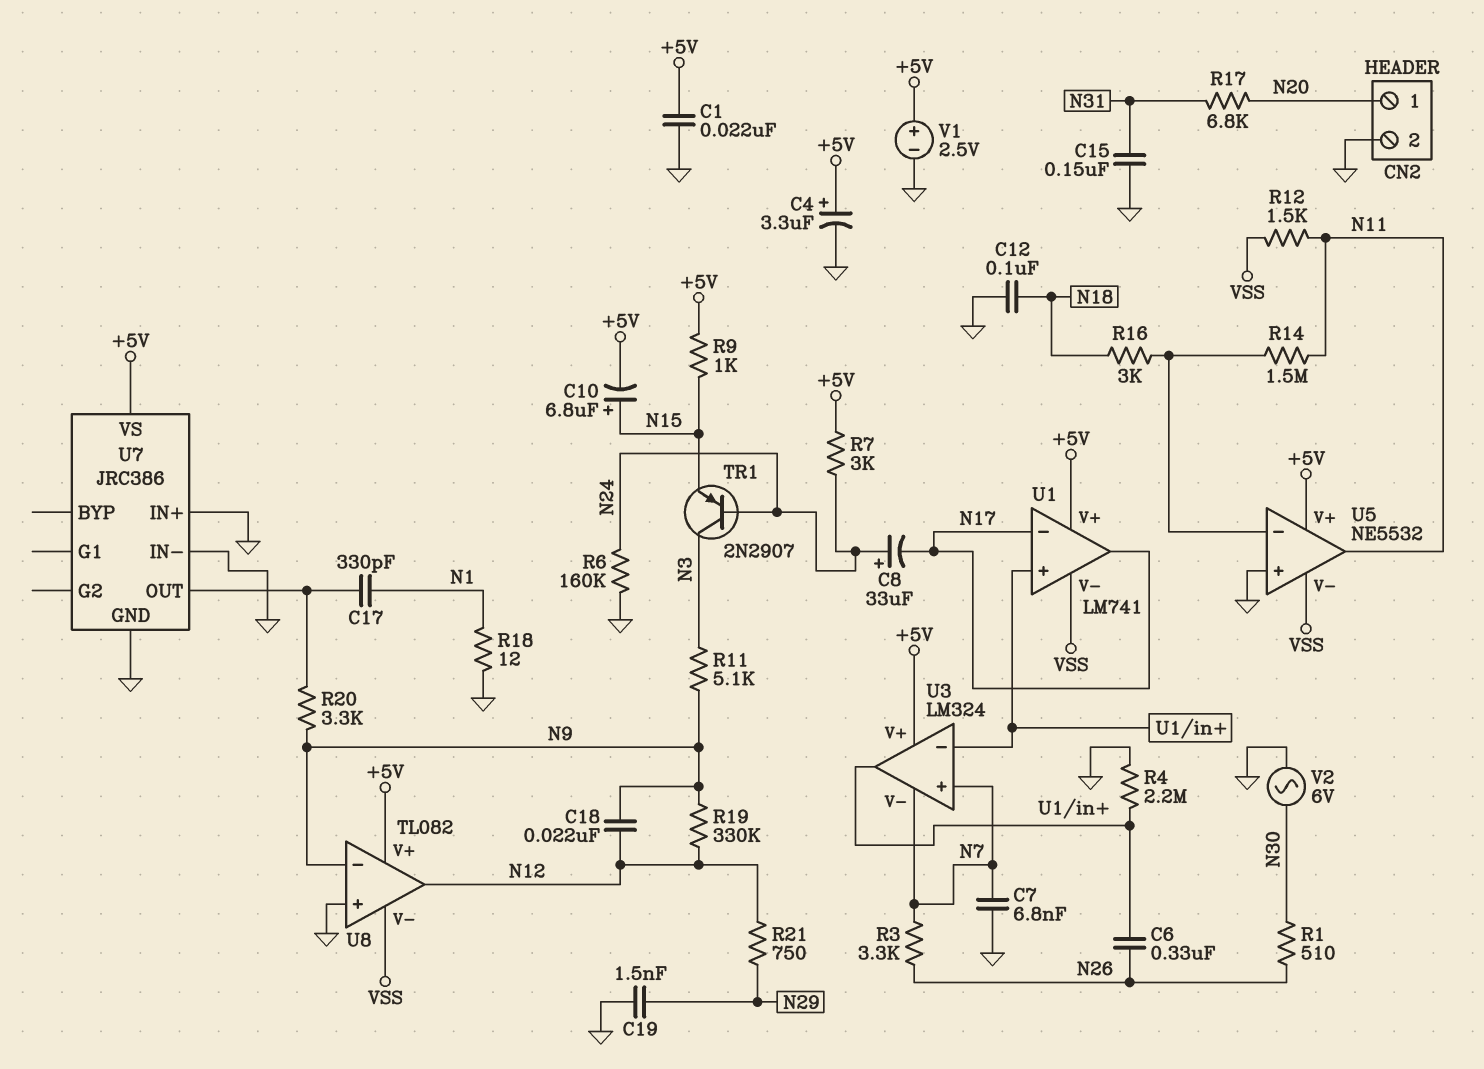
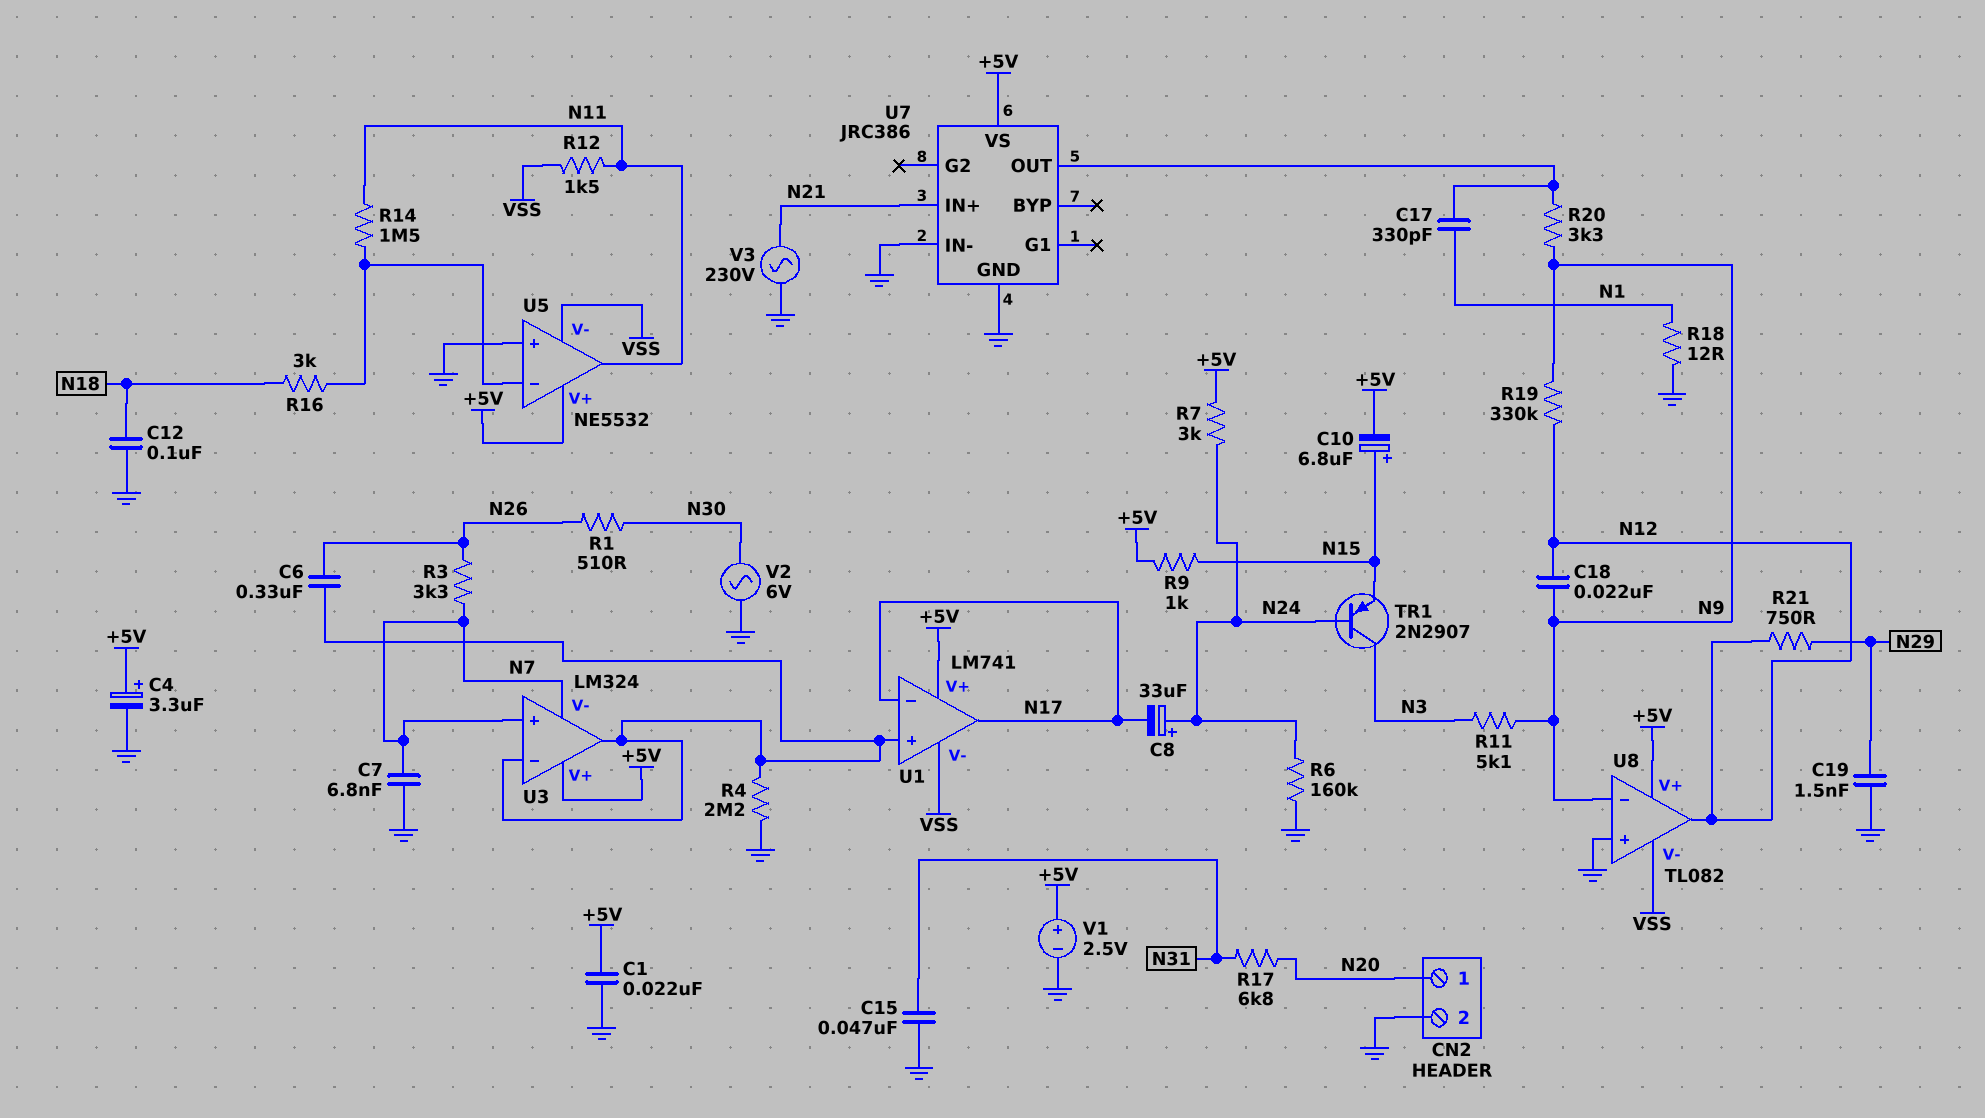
C15: 150nF (GND, N31) -> 47nF (GND, N31)
U7 pin IN+: GND -> N21
V3: none -> AC 230V (GND, N21)

